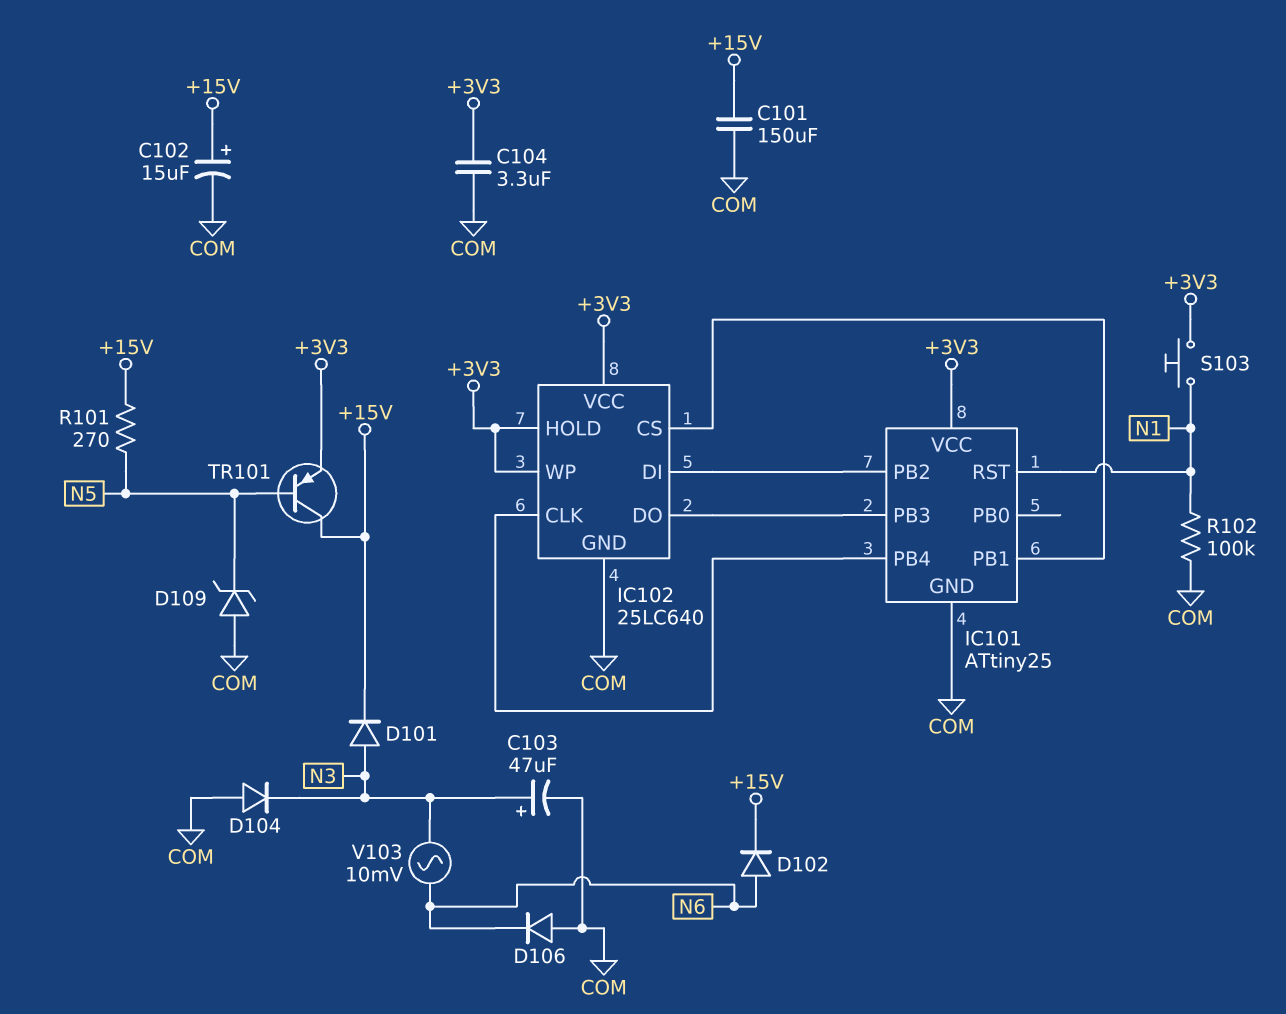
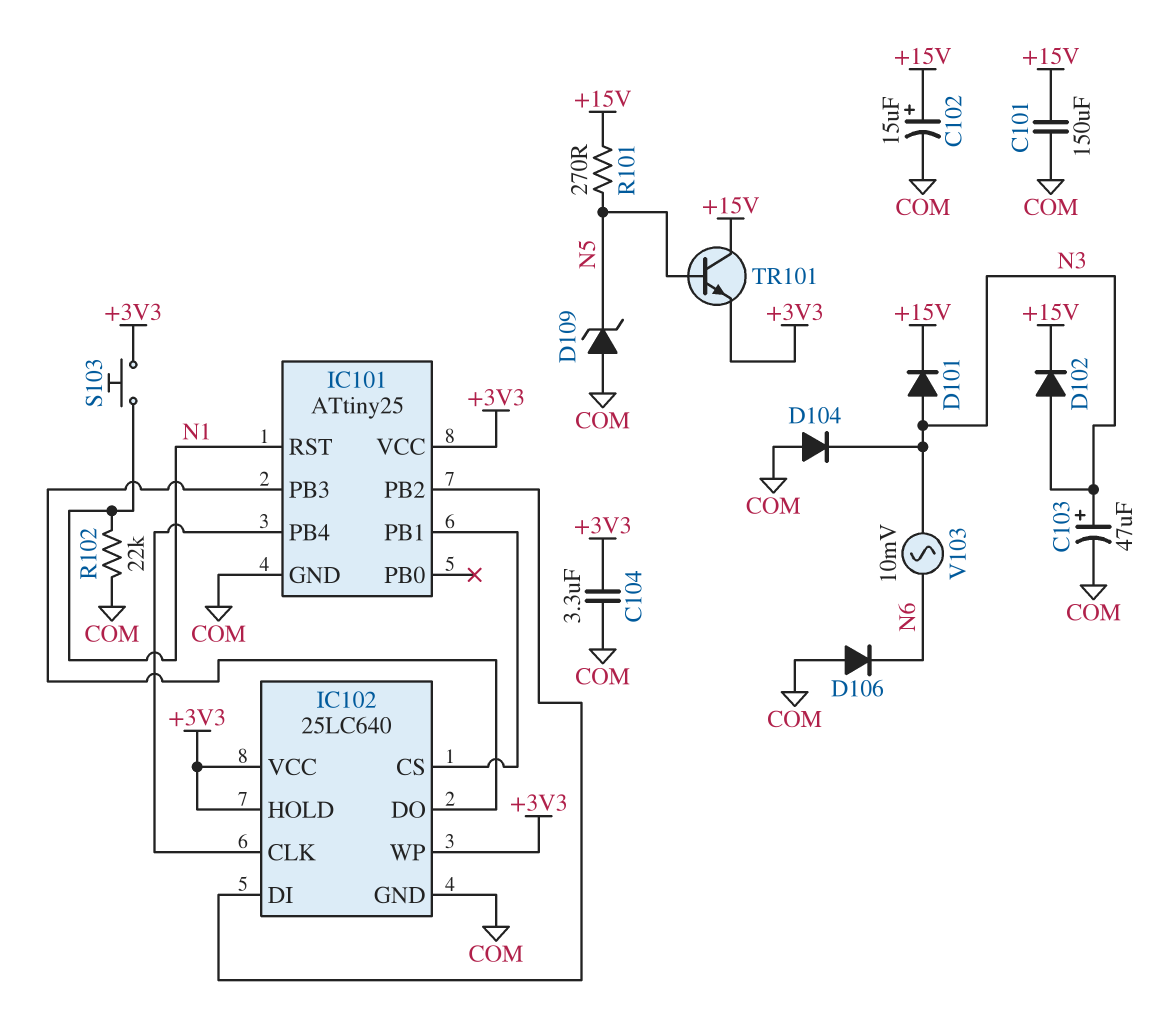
D102: diode (A N6, K +15V) -> diode (A N3, K +15V)
R102: 100k (COM, N1) -> 22k (COM, N1)
TR101: PNP (B N5, C +15V, E +3V3) -> NPN (B N5, C +15V, E +3V3)

